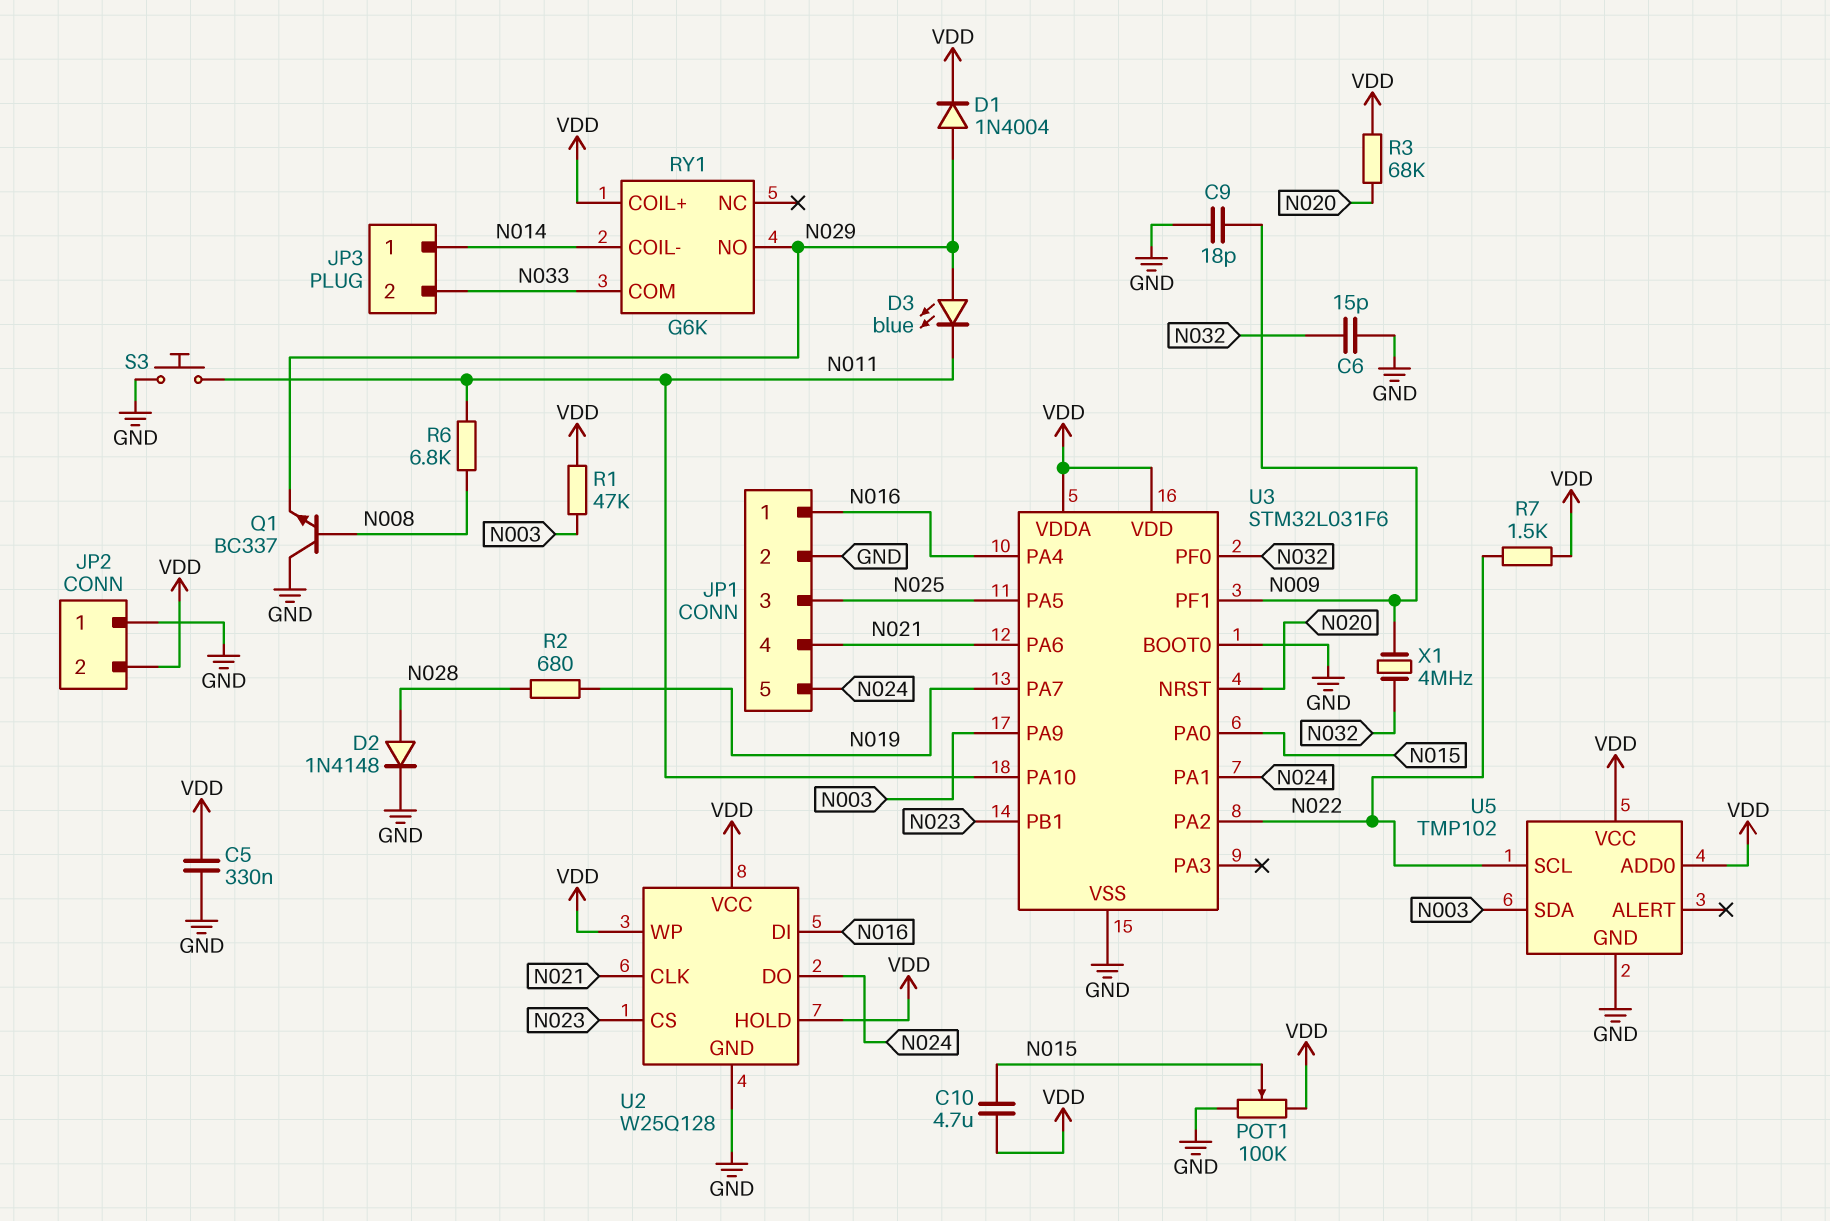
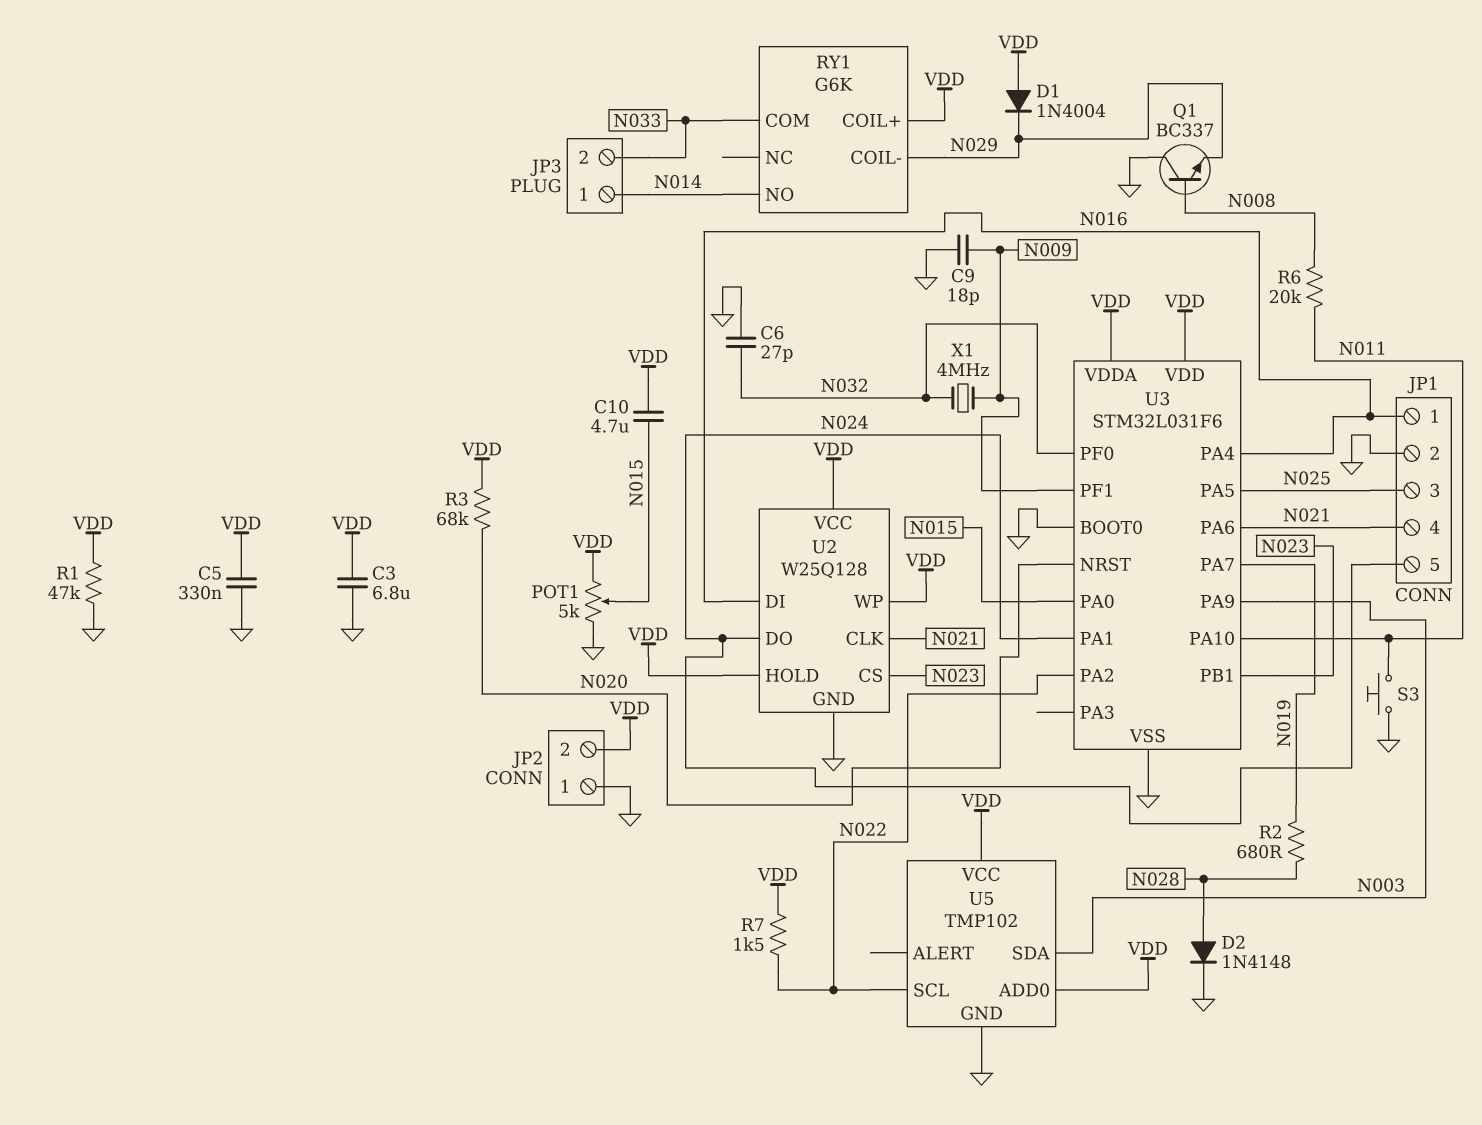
C3: none -> 6.8uF (GND, VDD)
C6: 15pF (GND, N032) -> 27pF (GND, N032)
D1: diode 1N4004 (A N029, K VDD) -> diode 1N4004 (A VDD, K N029)
D3: LED blue (A N029, K N011) -> none
POT1: 100k (GND, VDD, wiper N015) -> 5k (GND, VDD, wiper N015)
R1: 47k (N003, VDD) -> 47k (GND, VDD)
R6: 6.8k (N008, N011) -> 20k (N008, N011)
RY1 pin COIL-: N014 -> N029
RY1 pin NO: N029 -> N014

